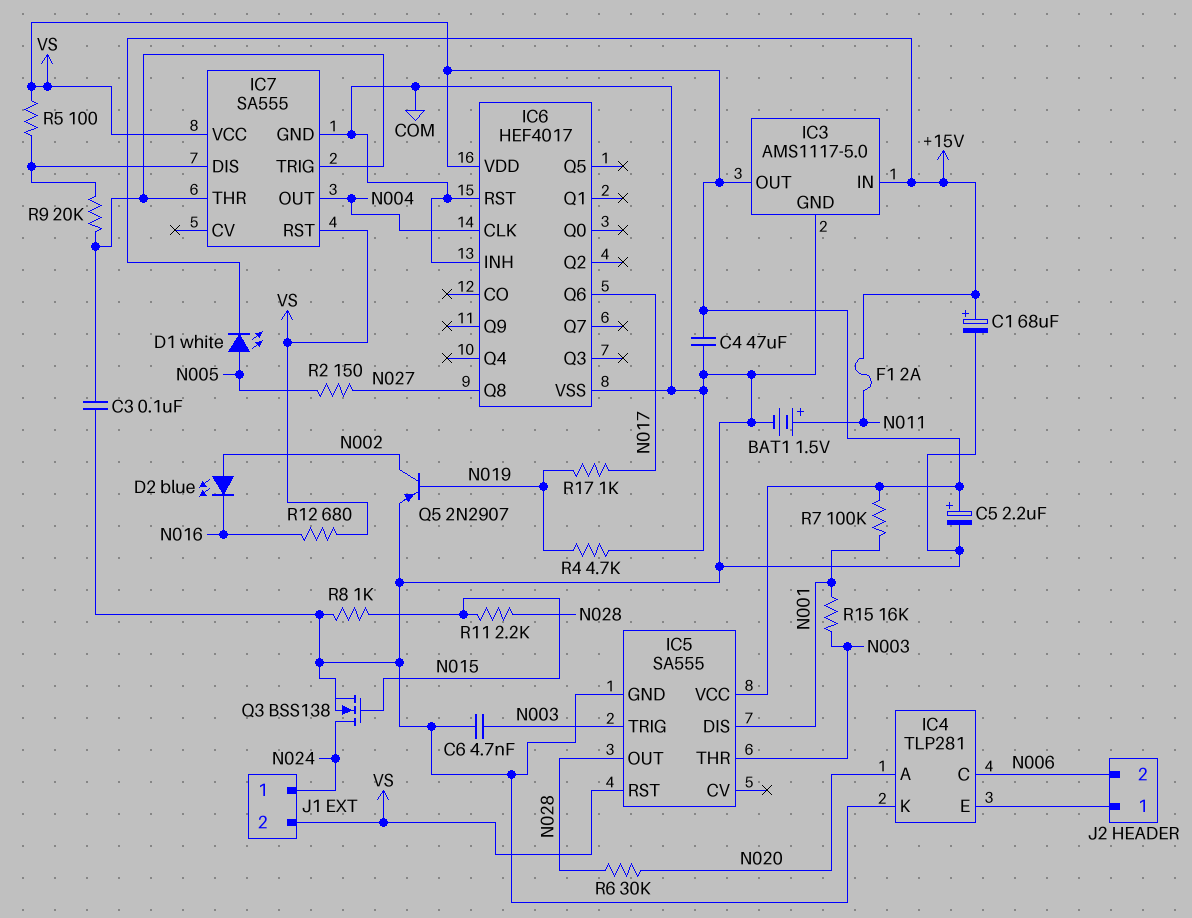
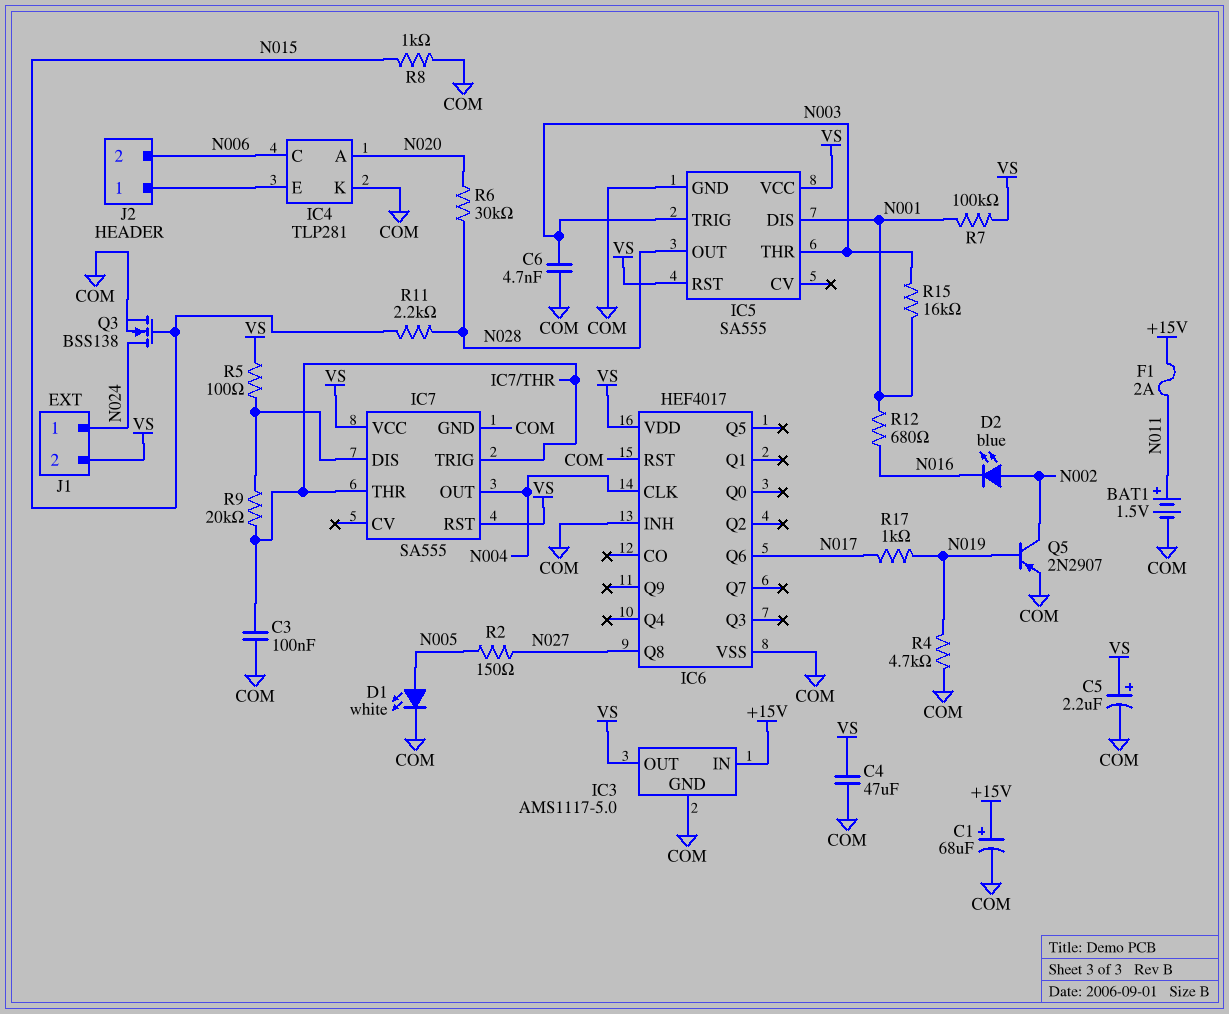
D1: LED white (A N005, K +15V) -> LED white (A N005, K COM)
R12: 680 (N016, VS) -> 680 (N001, N016)

